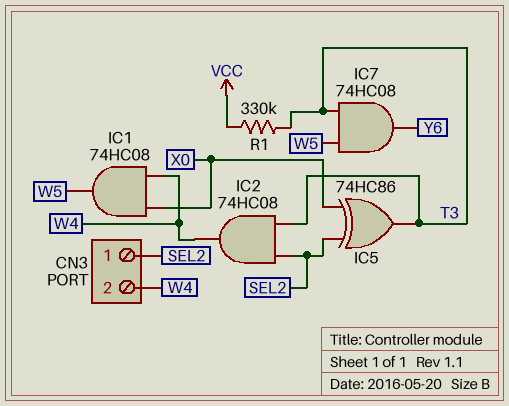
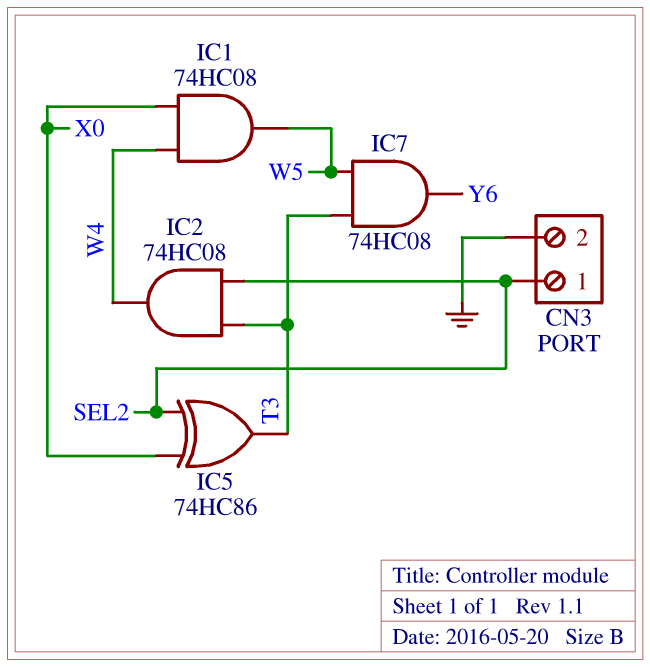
CN3 pin 2: W4 -> GND
R1: 330k (T3, VCC) -> none

